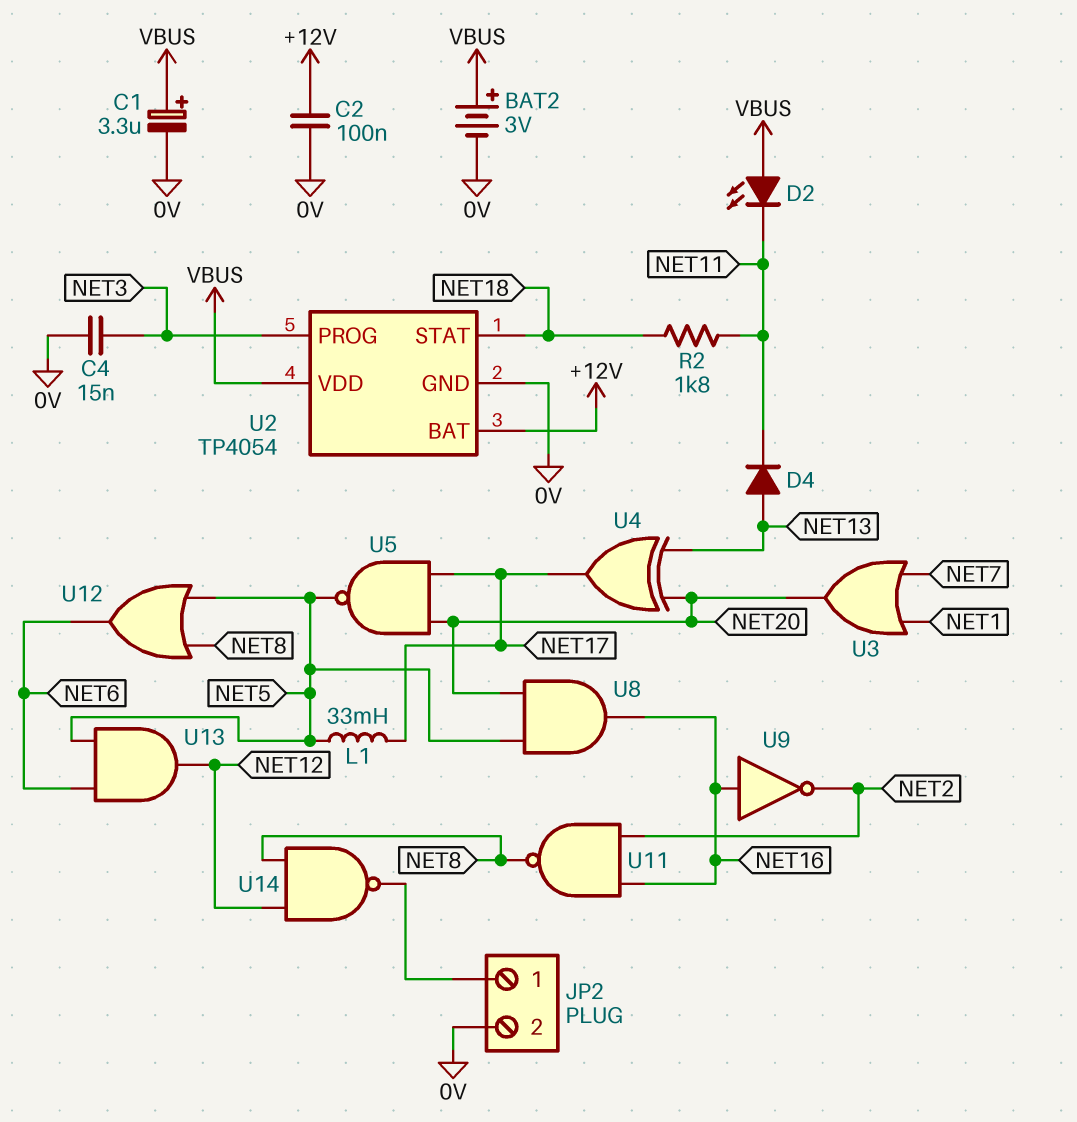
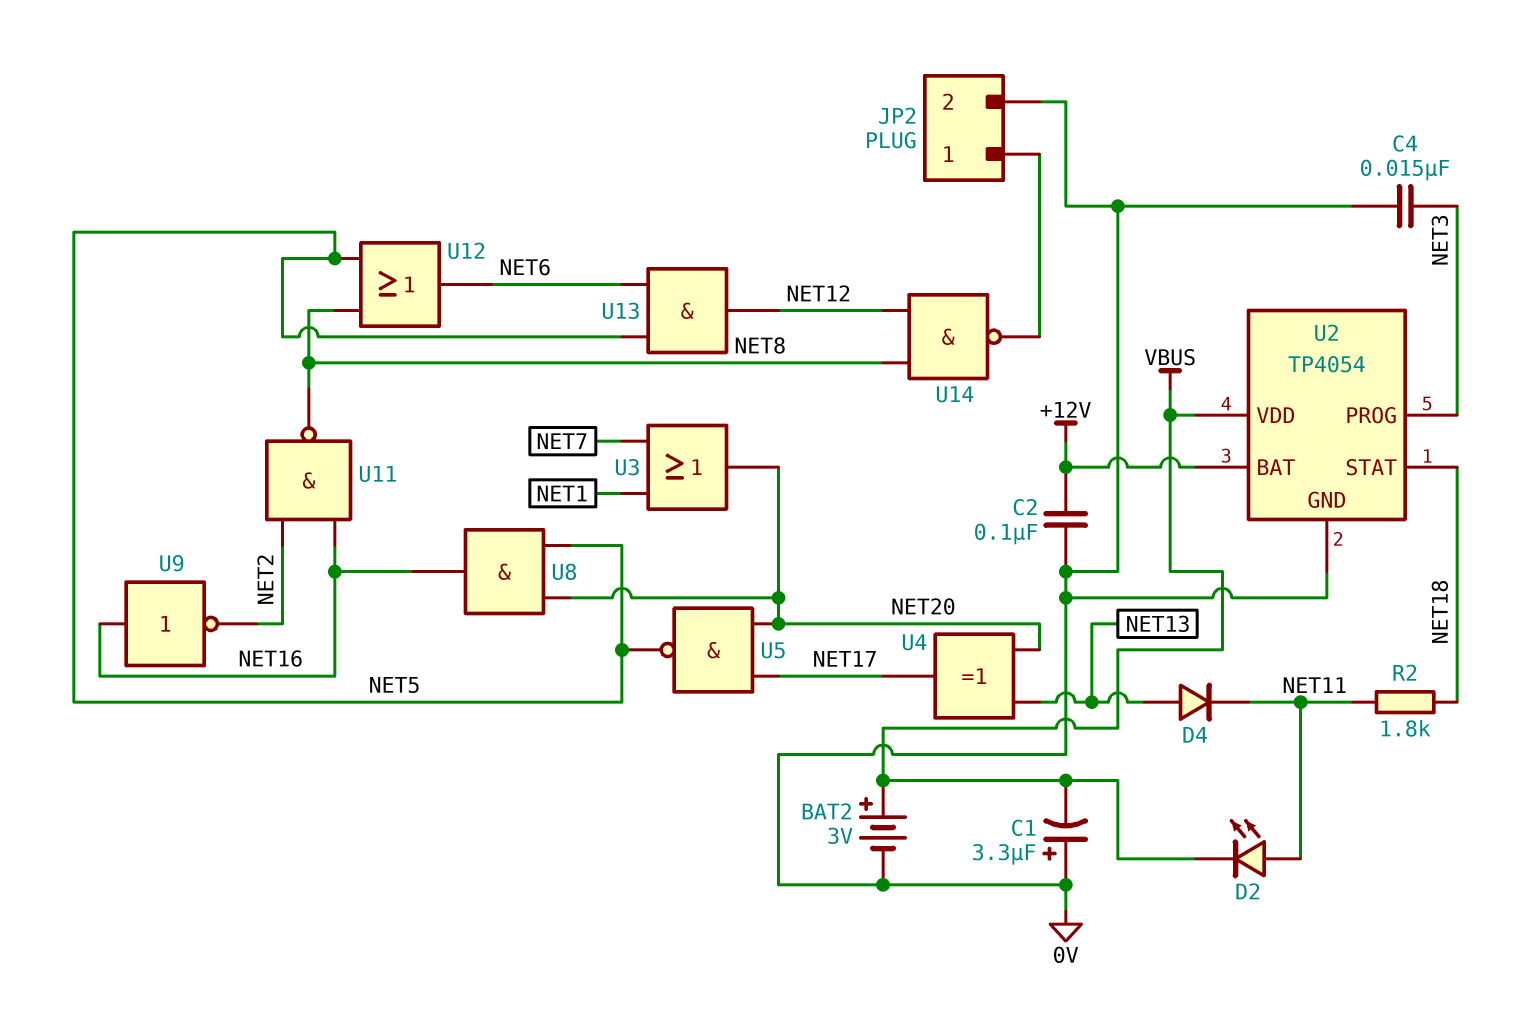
C1: 3.3uF (plus VBUS, minus 0V) -> 3.3uF (plus 0V, minus VBUS)
D2: LED (A VBUS, K NET11) -> LED (A NET11, K VBUS)
L1: 33mH (NET5, NET17) -> none

